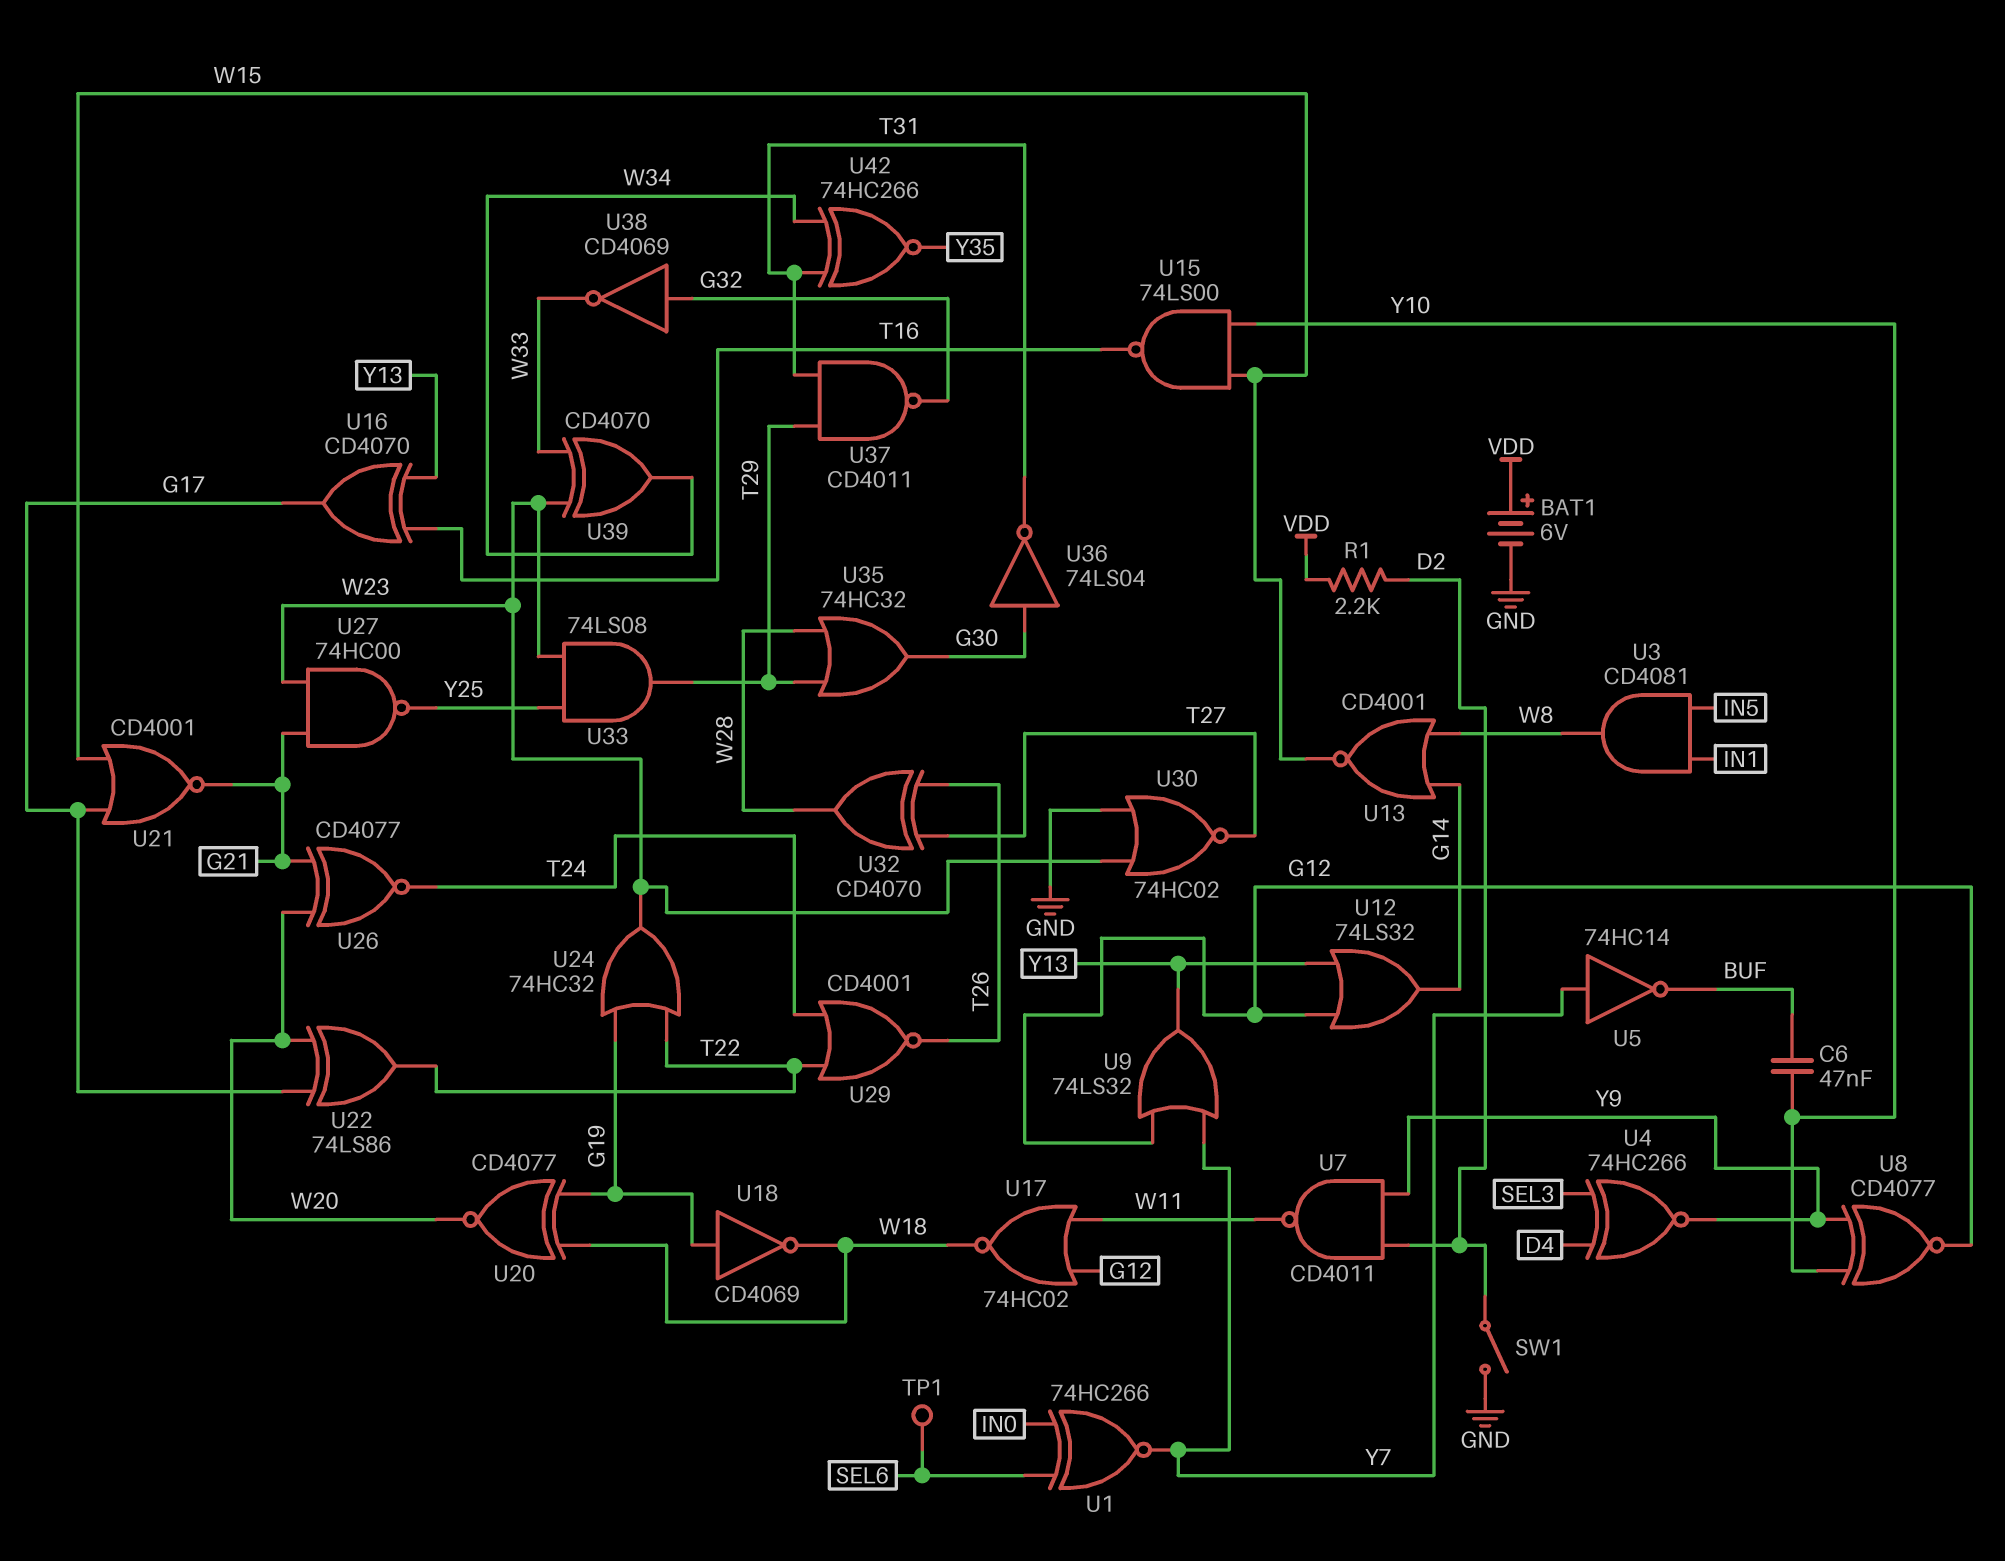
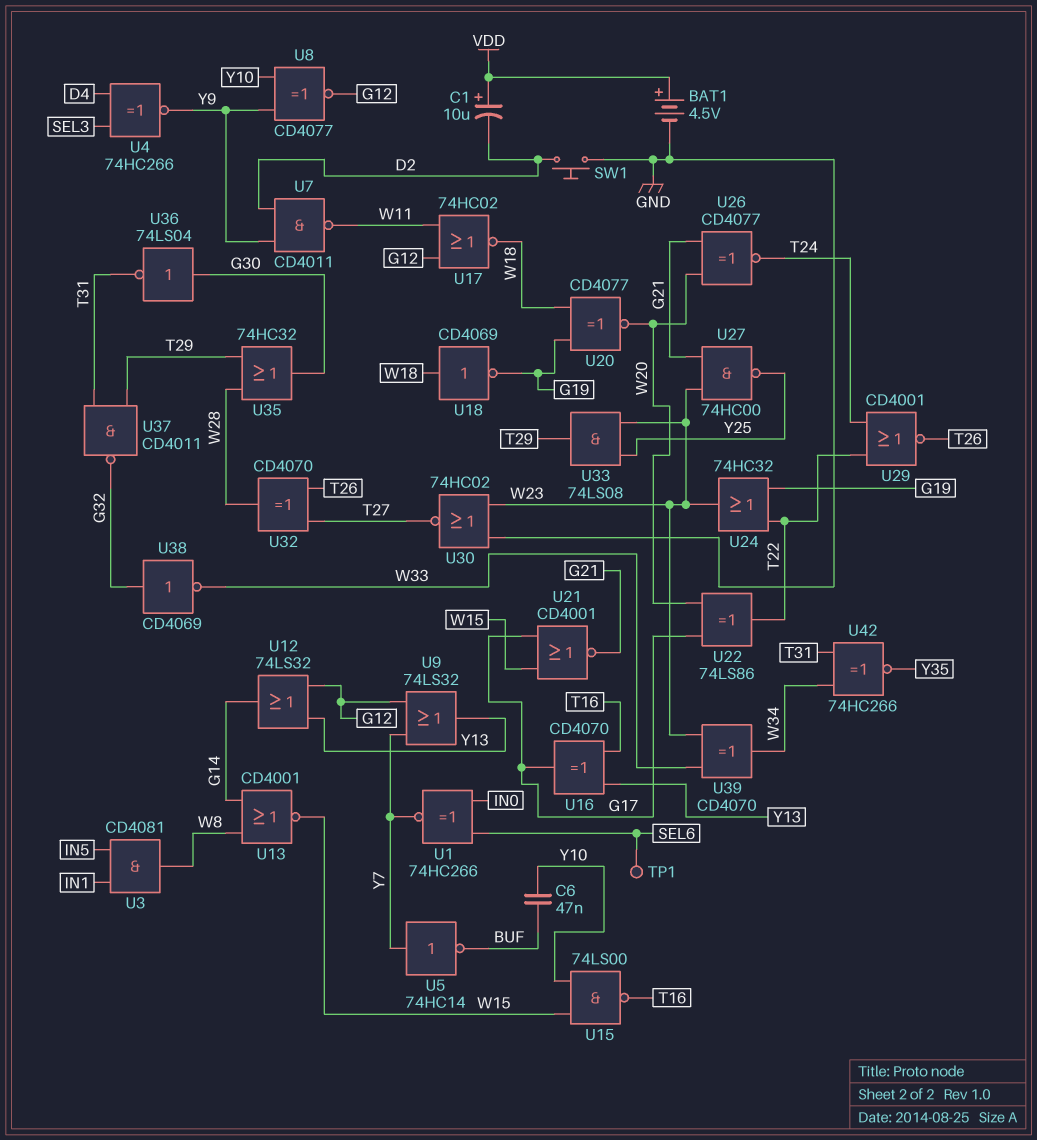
BAT1: 6V (plus VDD, minus GND) -> 4.5V (plus VDD, minus GND)
C1: none -> 10uF (plus VDD, minus D2)
R1: 2.2k (D2, VDD) -> none
SW1: switch (D2, GND) -> button (D2, GND)
U18: NOT CD4069 (in G19, out W18) -> NOT CD4069 (in W18, out G19)

